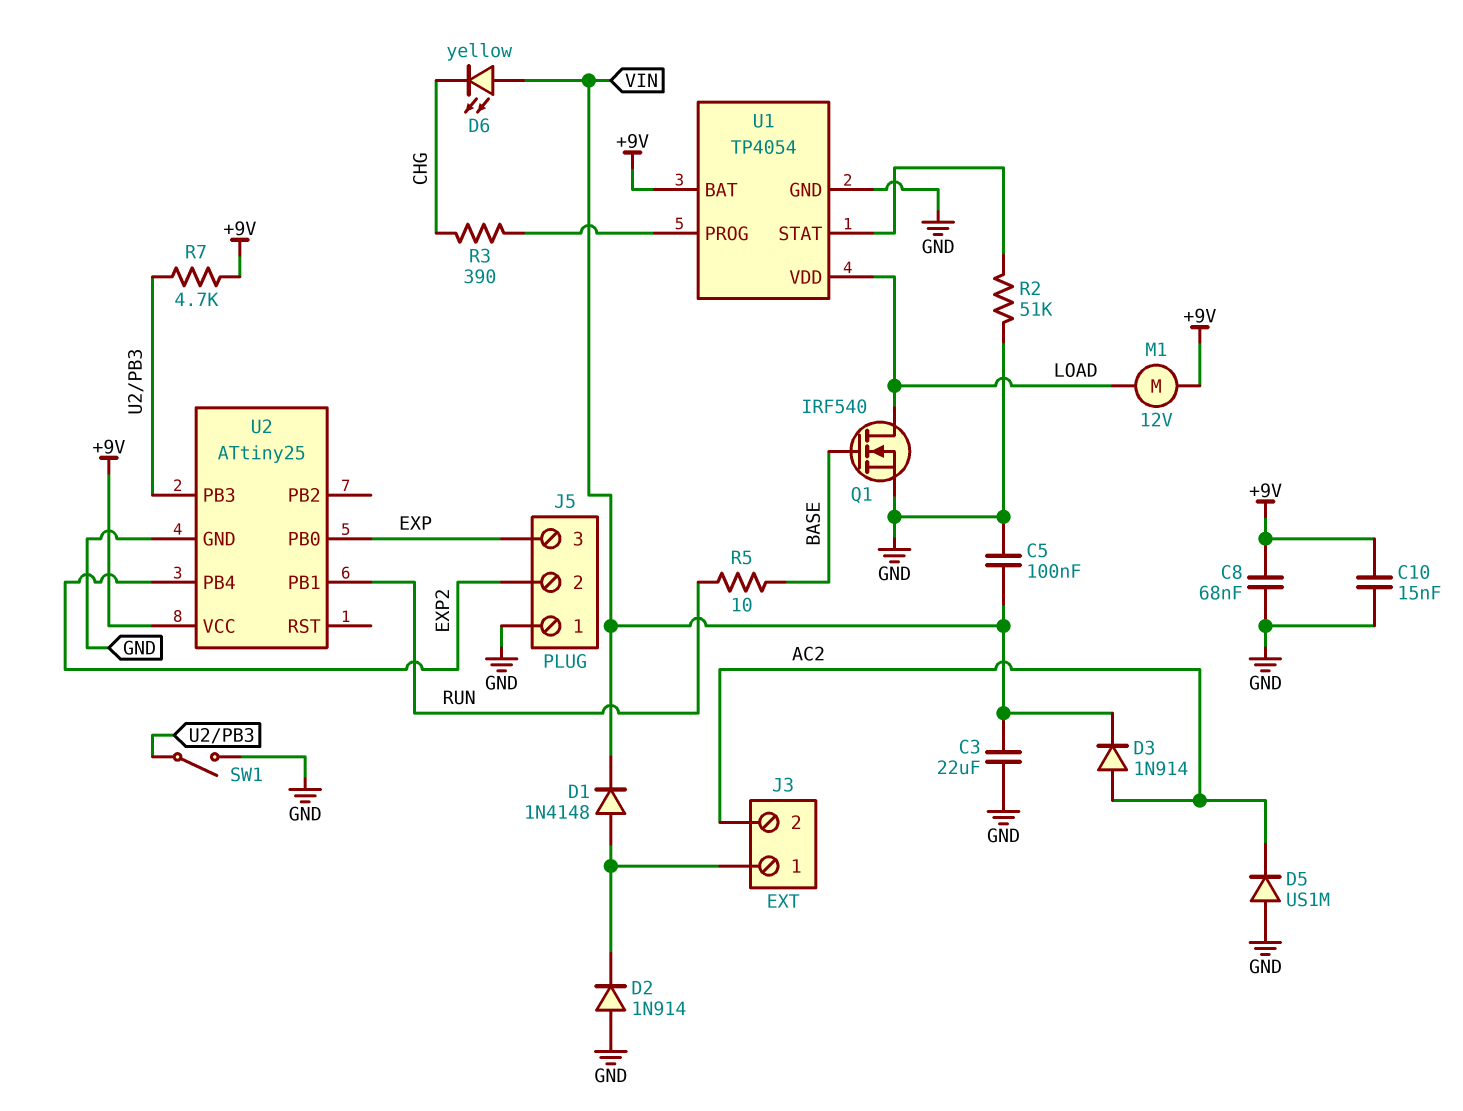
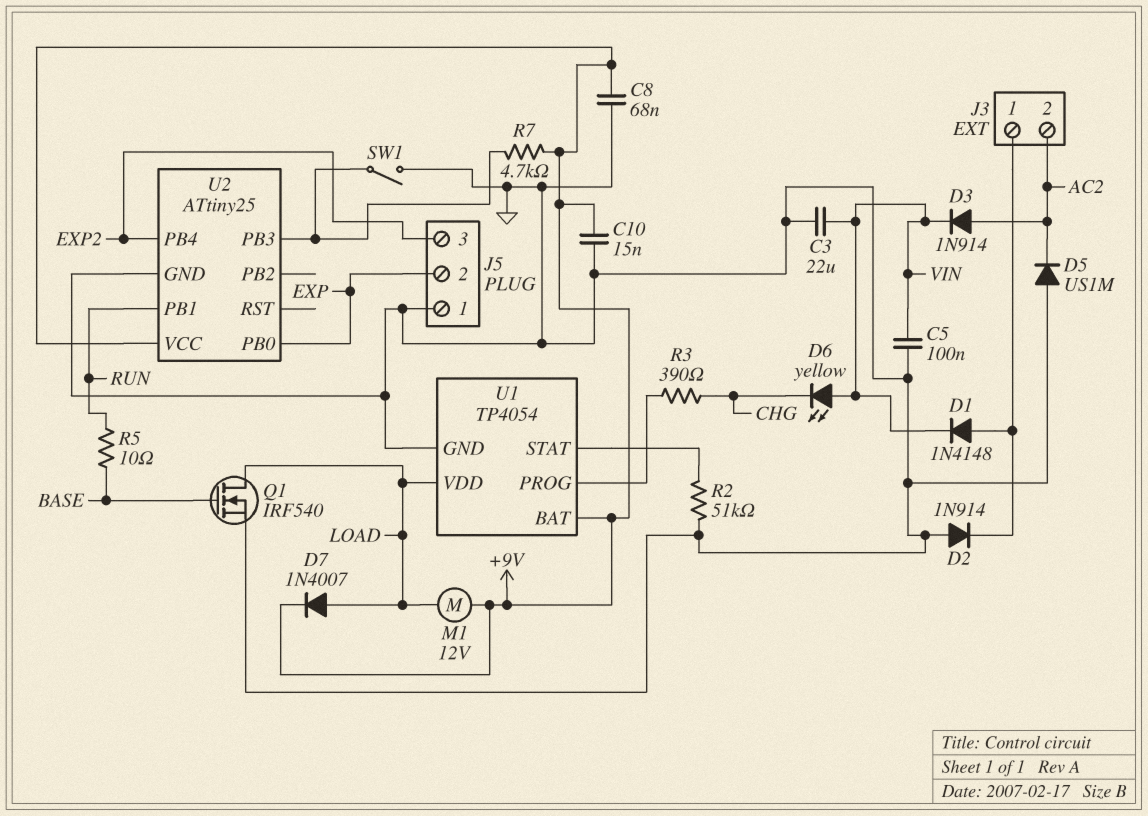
D7: none -> diode 1N4007 (A LOAD, K +9V)
J5 pin 2: EXP2 -> EXP
J5 pin 3: EXP -> EXP2

